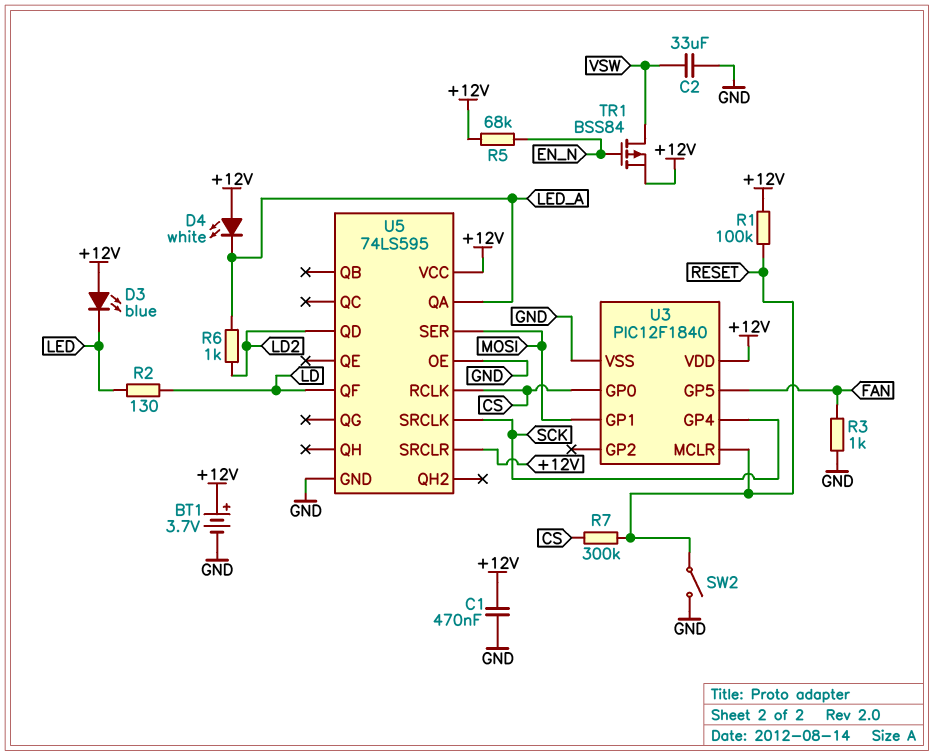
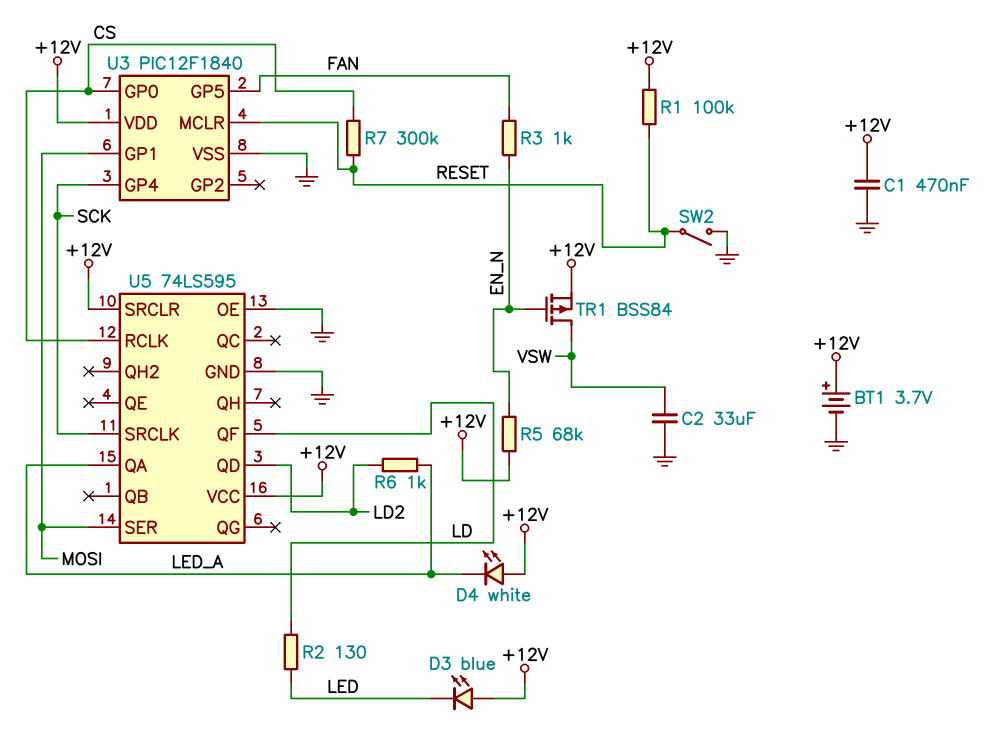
R3: 1k (FAN, GND) -> 1k (EN_N, FAN)

